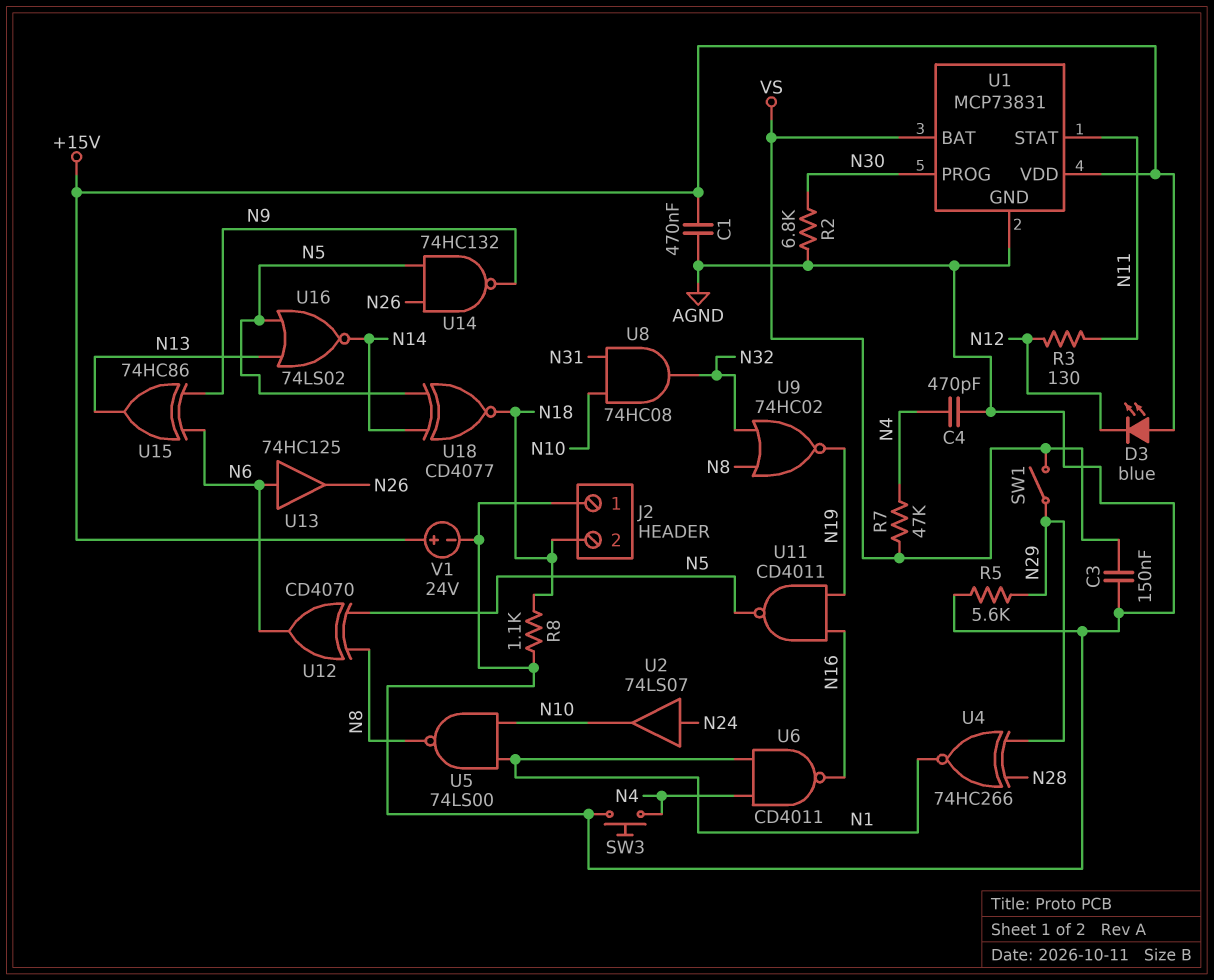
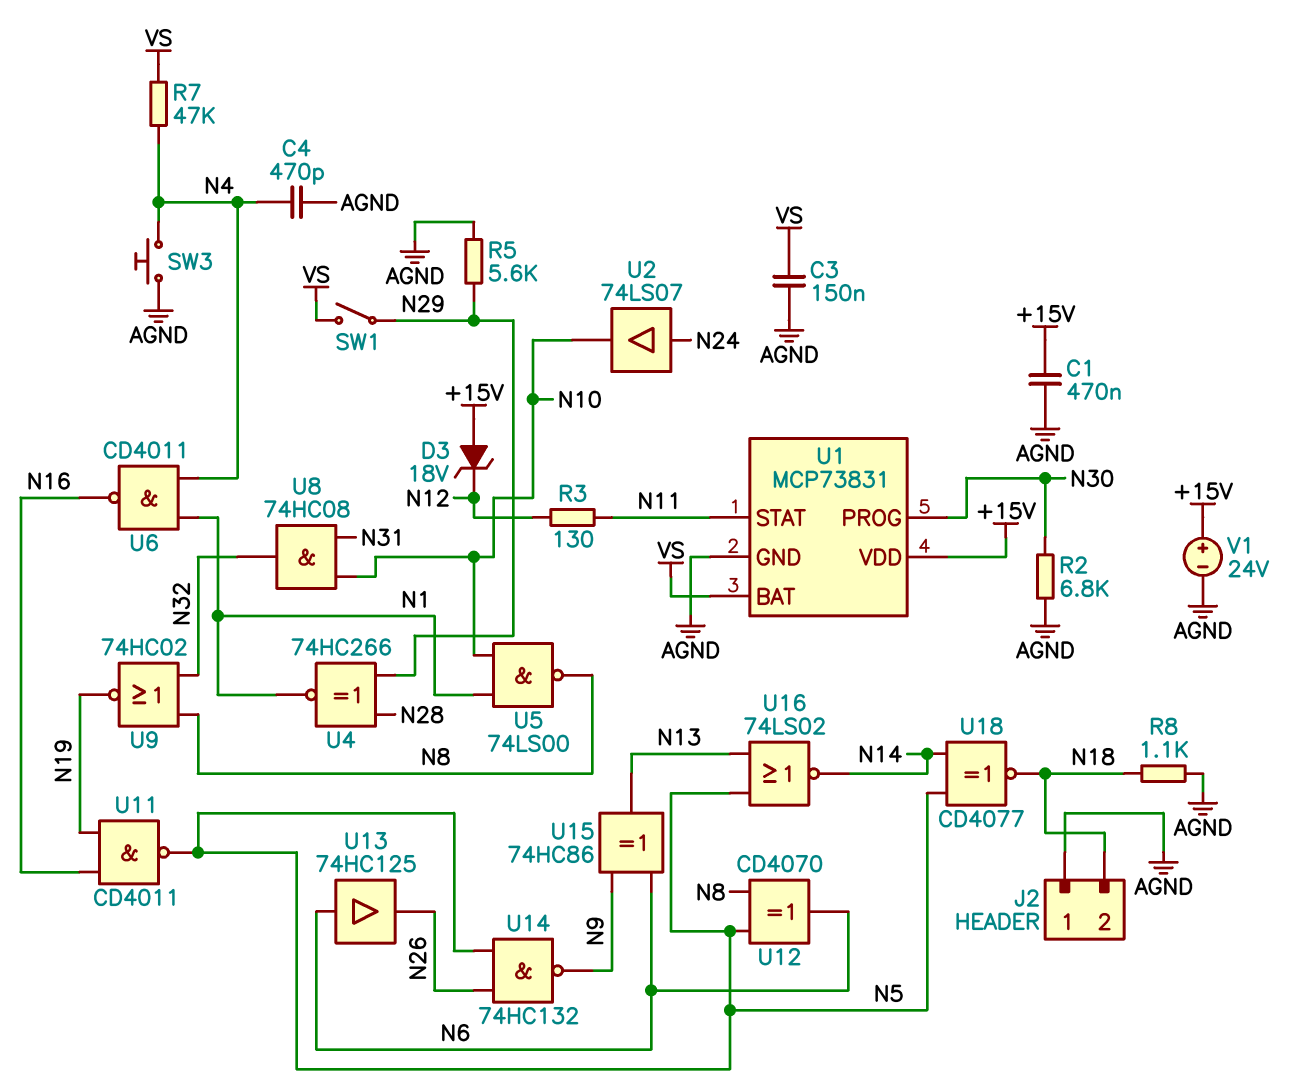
D3: LED blue (A +15V, K N12) -> zener 18V (A +15V, K N12)

